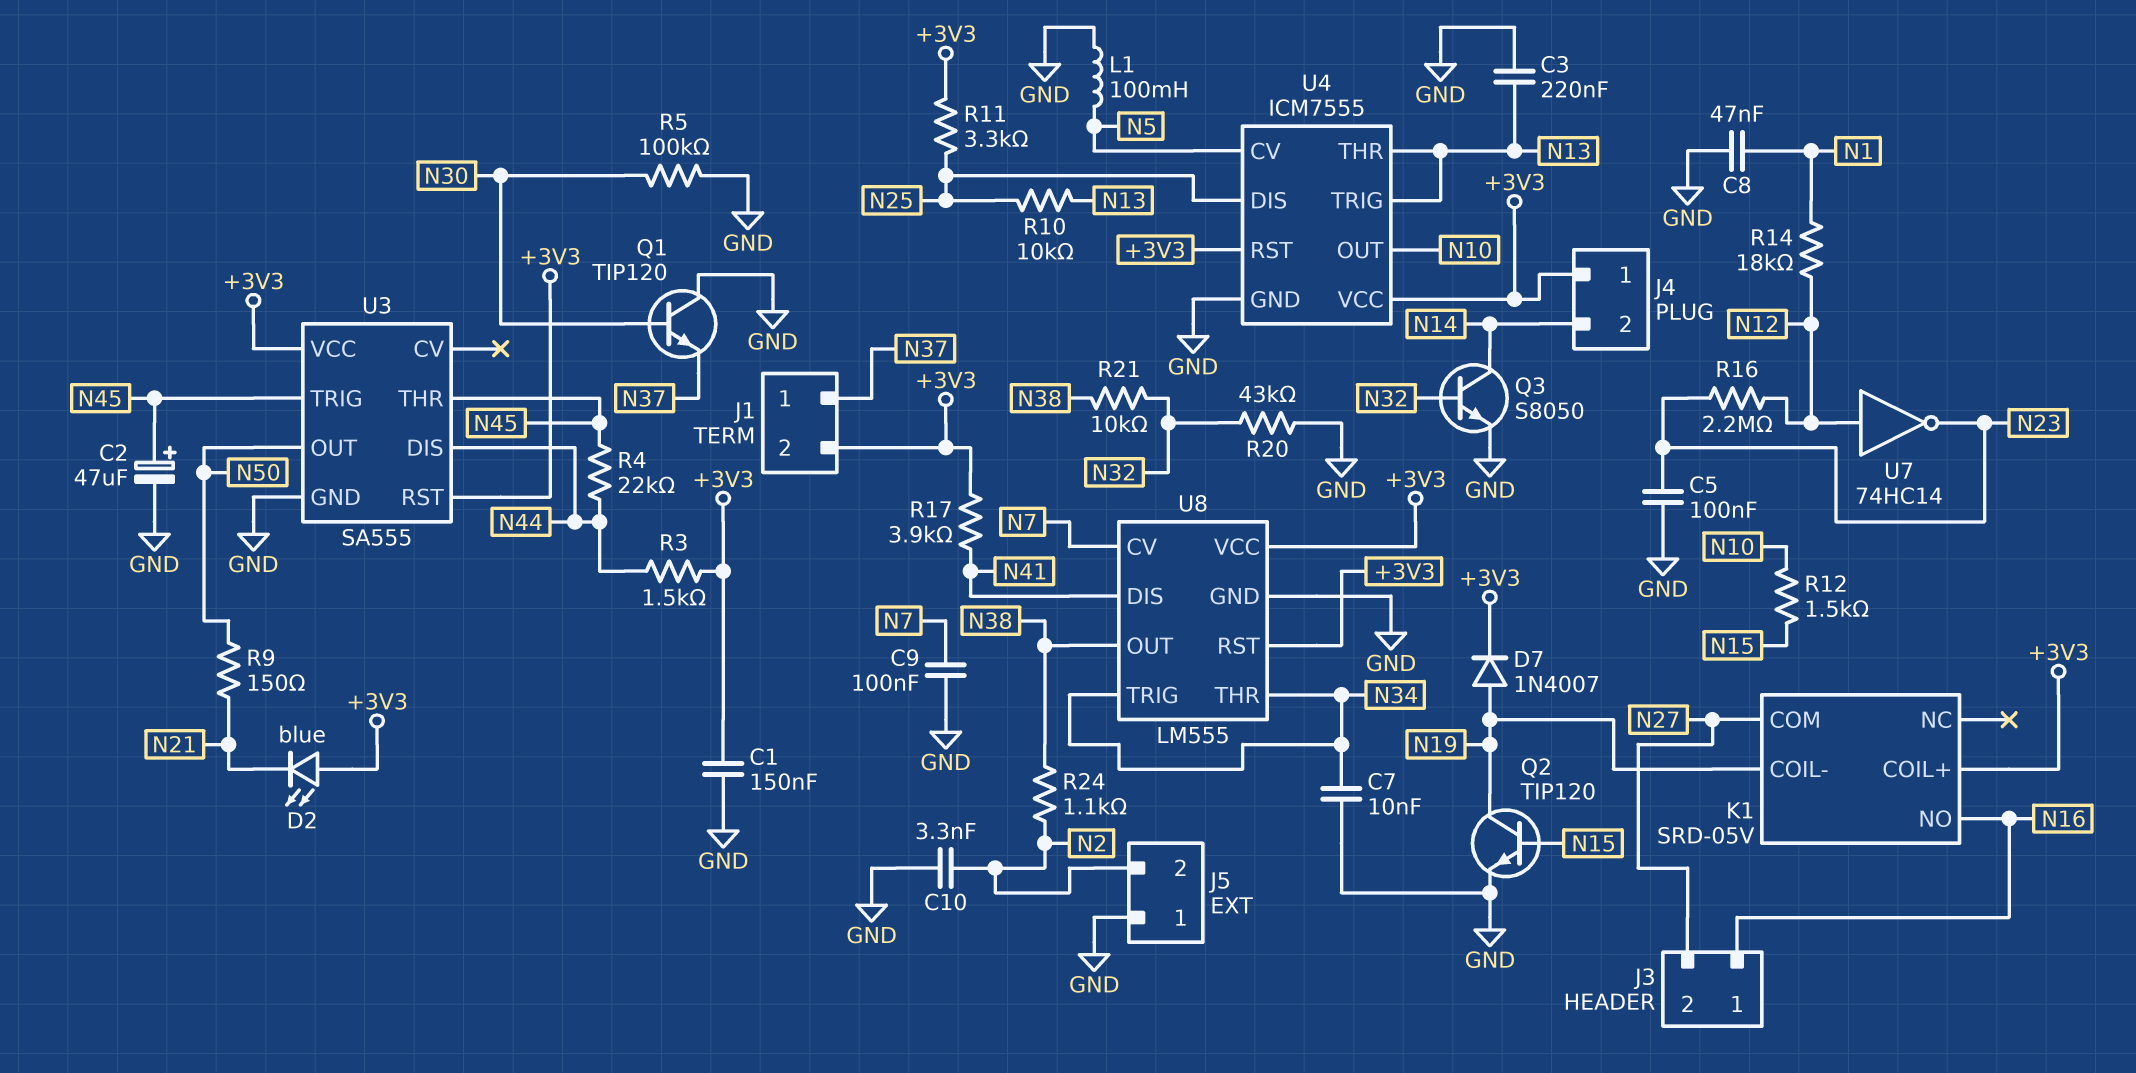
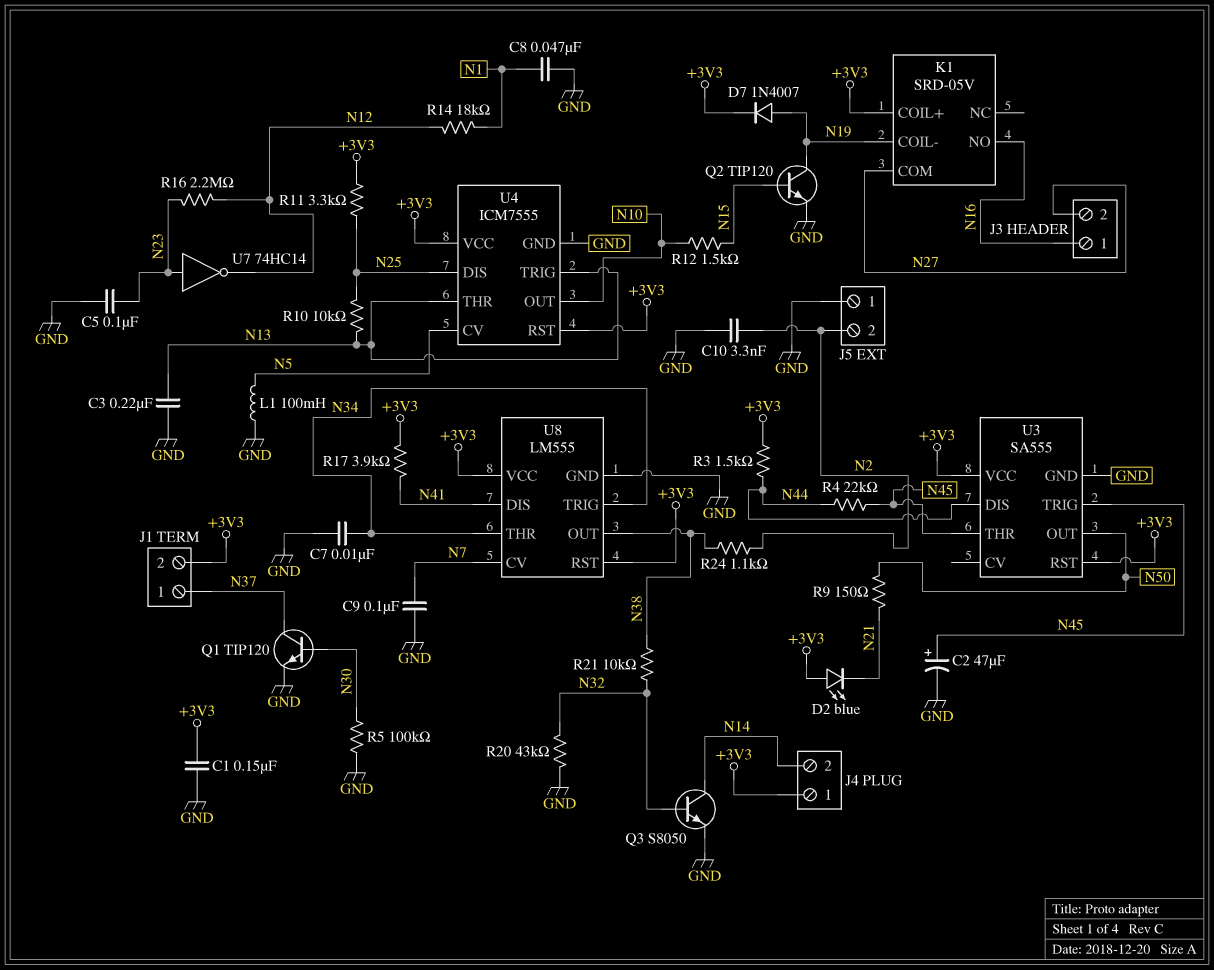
Q1: NPN TIP120 (B N30, C GND, E N37) -> NPN TIP120 (B N30, C N37, E GND)
U7: NOT 74HC14 (in N12, out N23) -> NOT 74HC14 (in N23, out N12)

